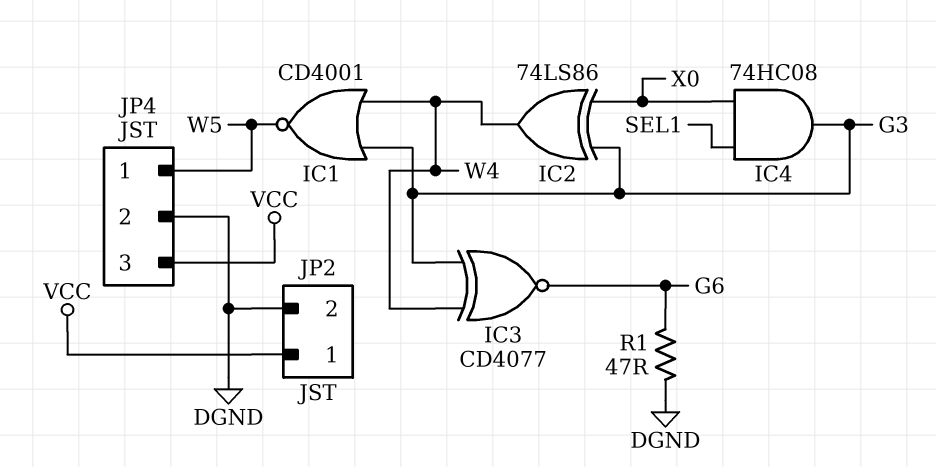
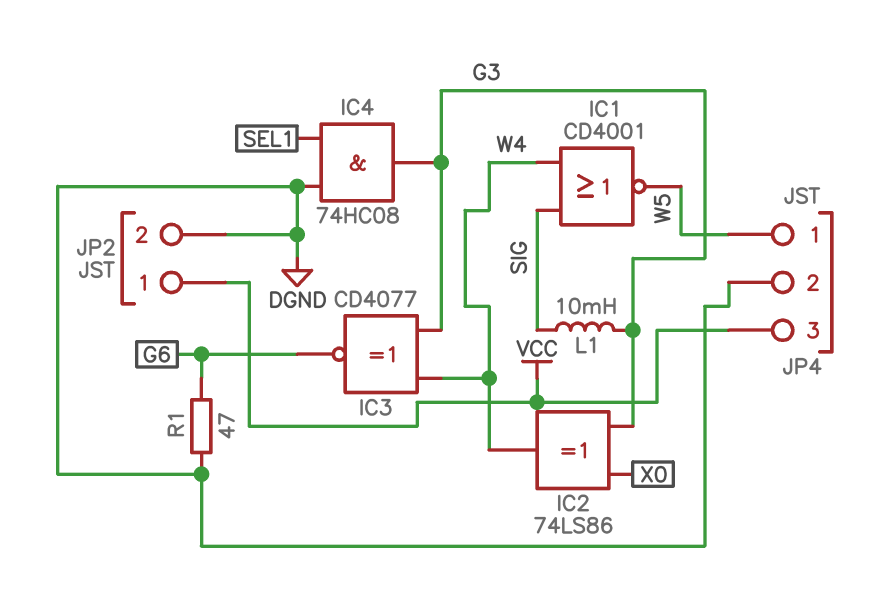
IC1: NOR CD4001 (in G3, in W4, out W5) -> NOR CD4001 (in SIG, in W4, out W5)
IC4: AND 74HC08 (in SEL1, in X0, out G3) -> AND 74HC08 (in DGND, in SEL1, out G3)
L1: none -> 10mH (G3, SIG)

